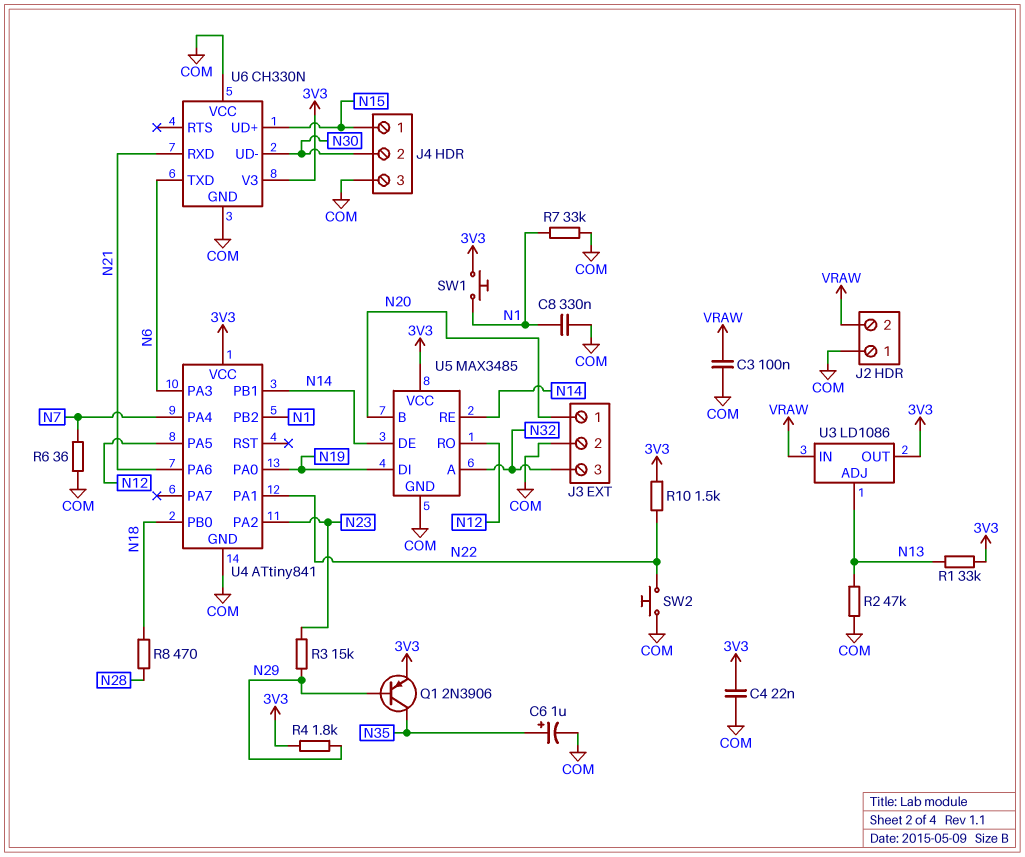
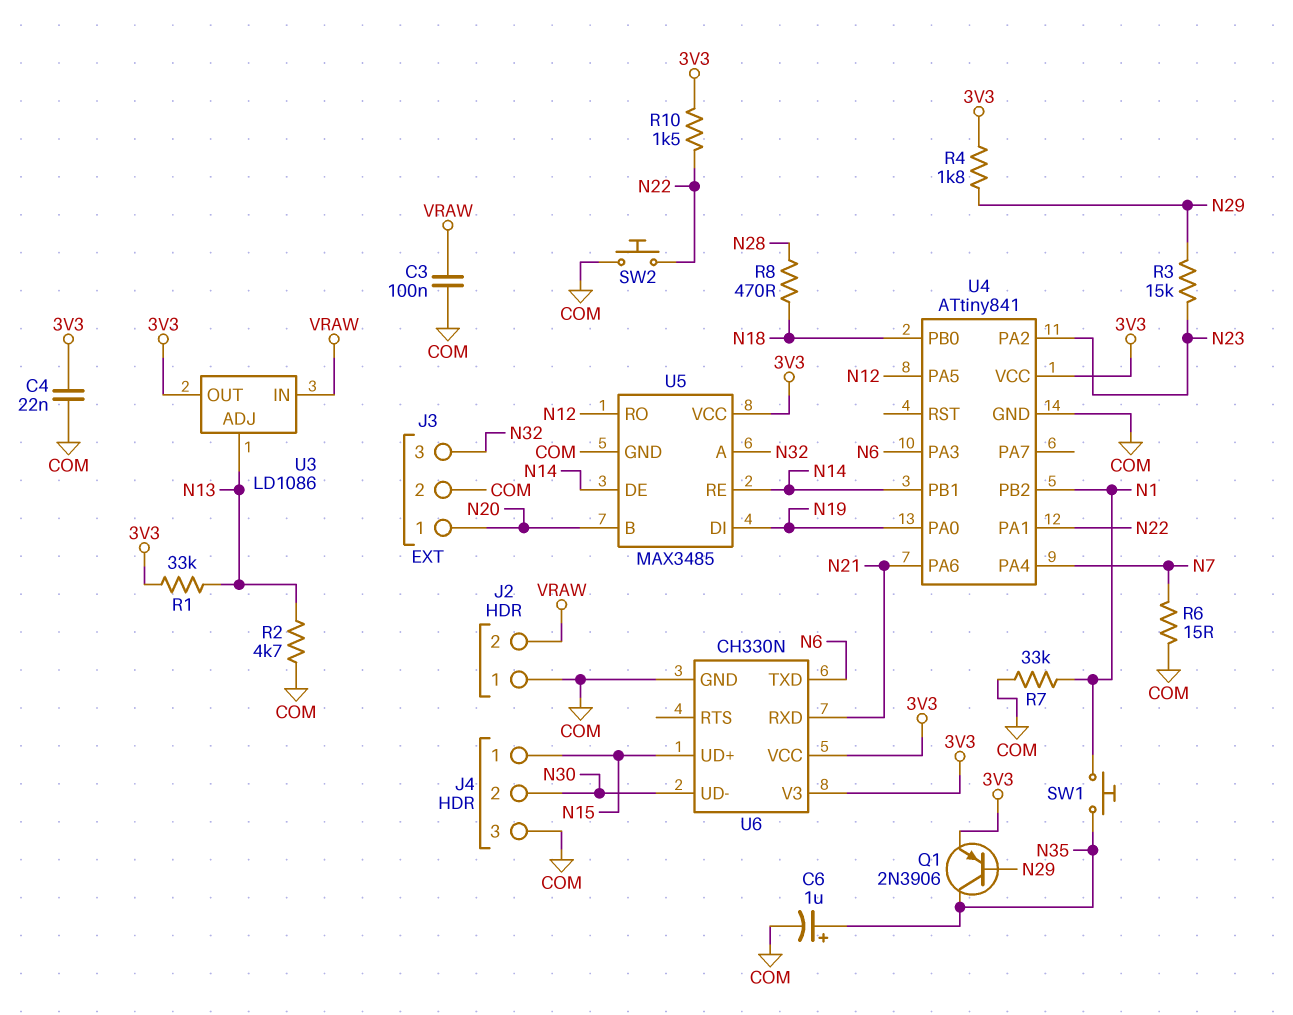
C8: 330nF (COM, N1) -> none
R2: 47k (COM, N13) -> 4.7k (COM, N13)
R6: 36 (COM, N7) -> 15 (COM, N7)
SW1: button (3V3, N1) -> button (N1, N35)
U6 pin VCC: COM -> 3V3

